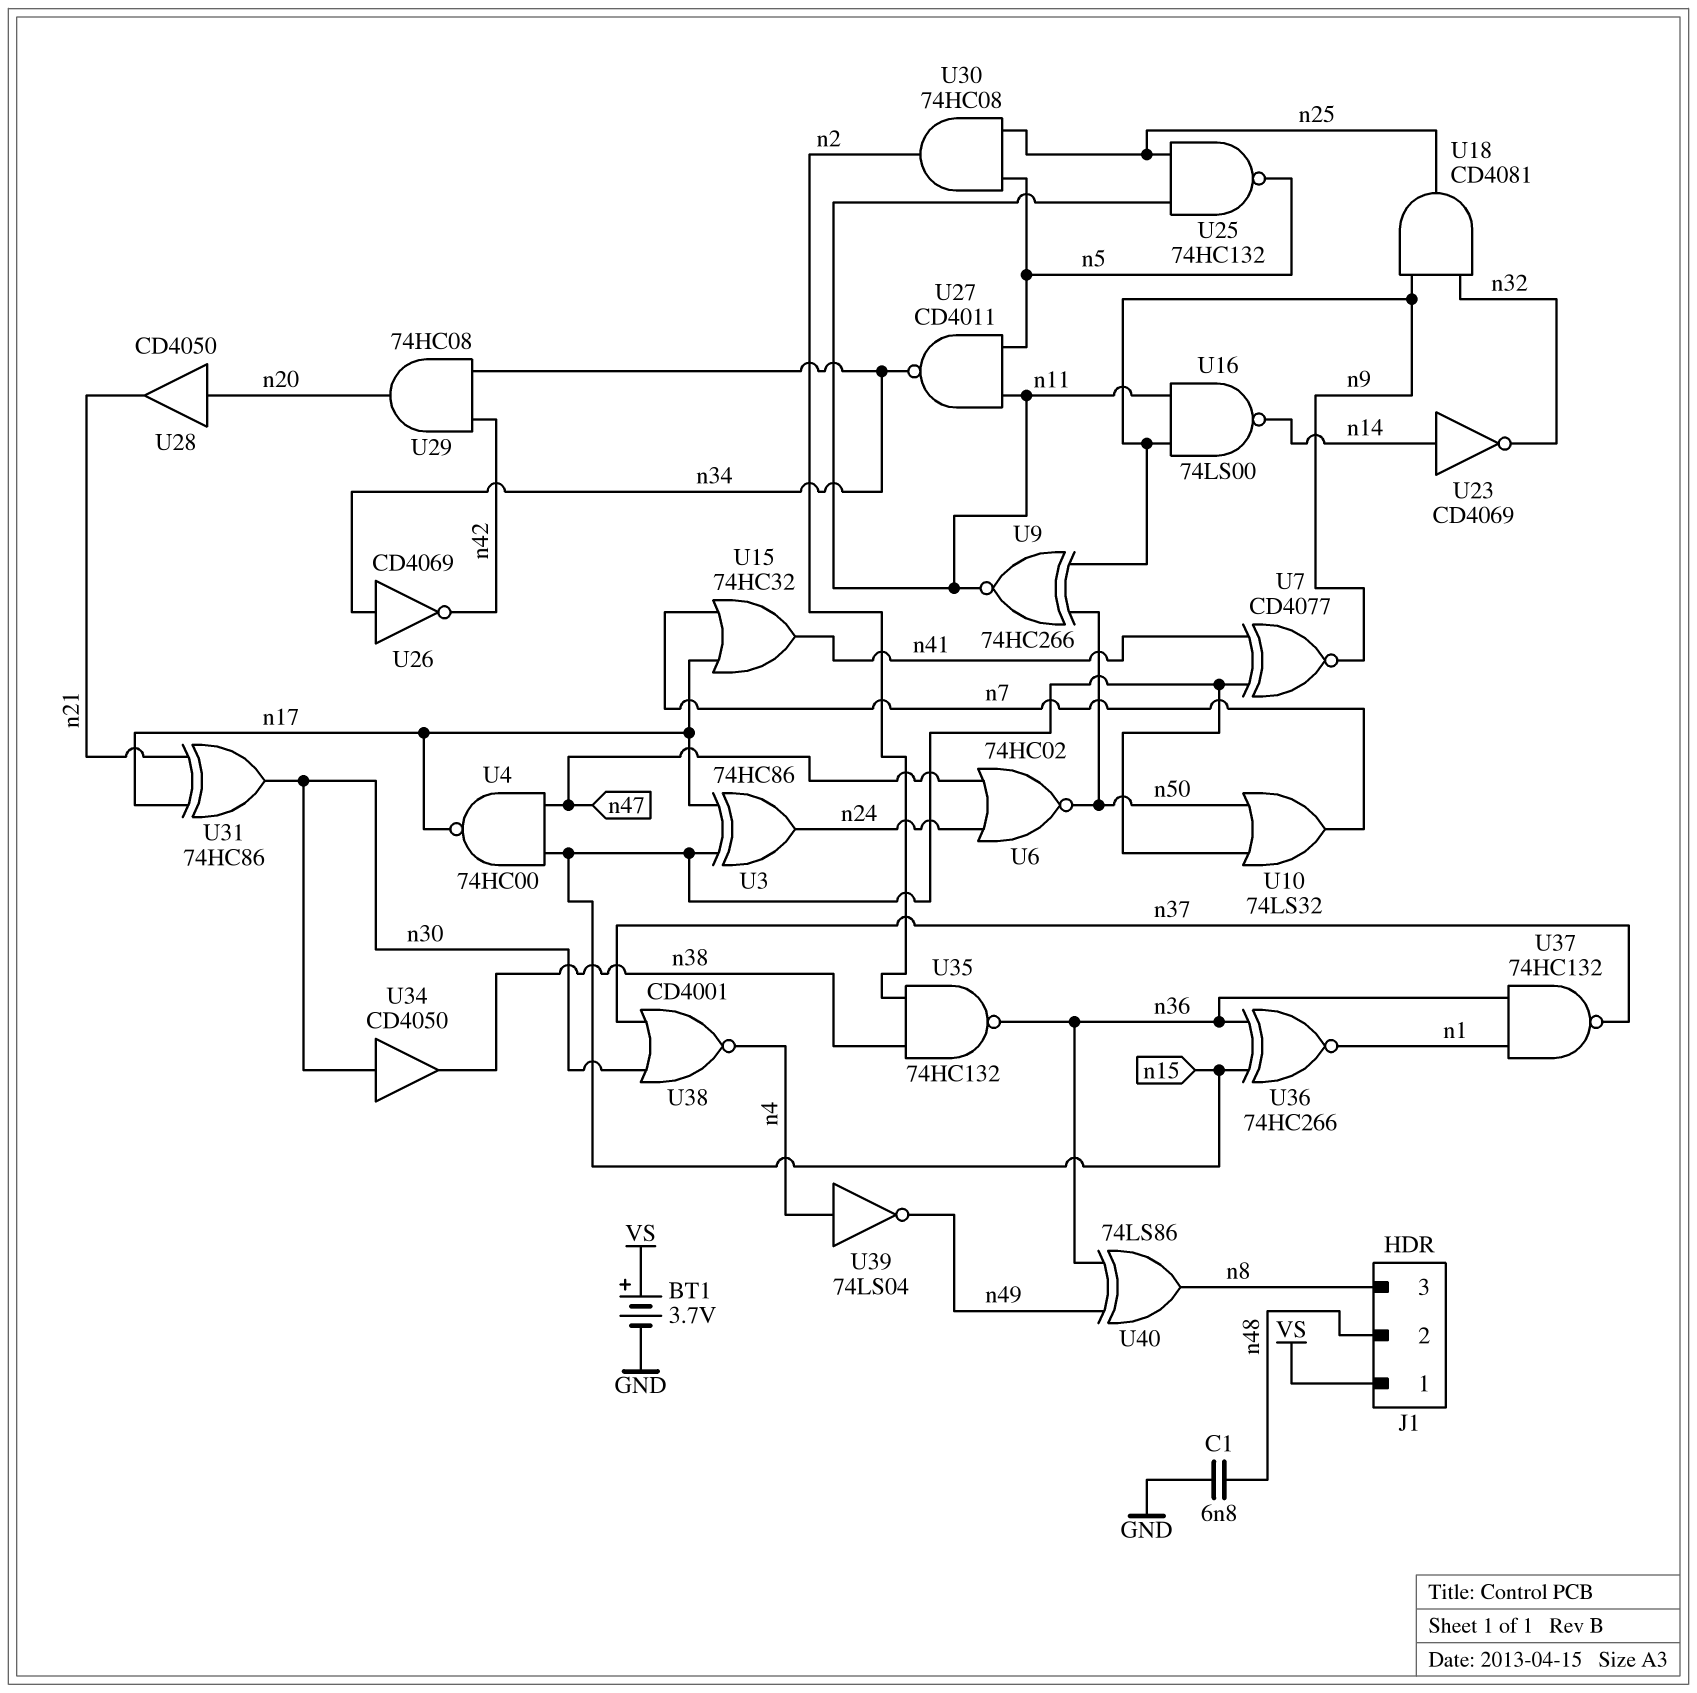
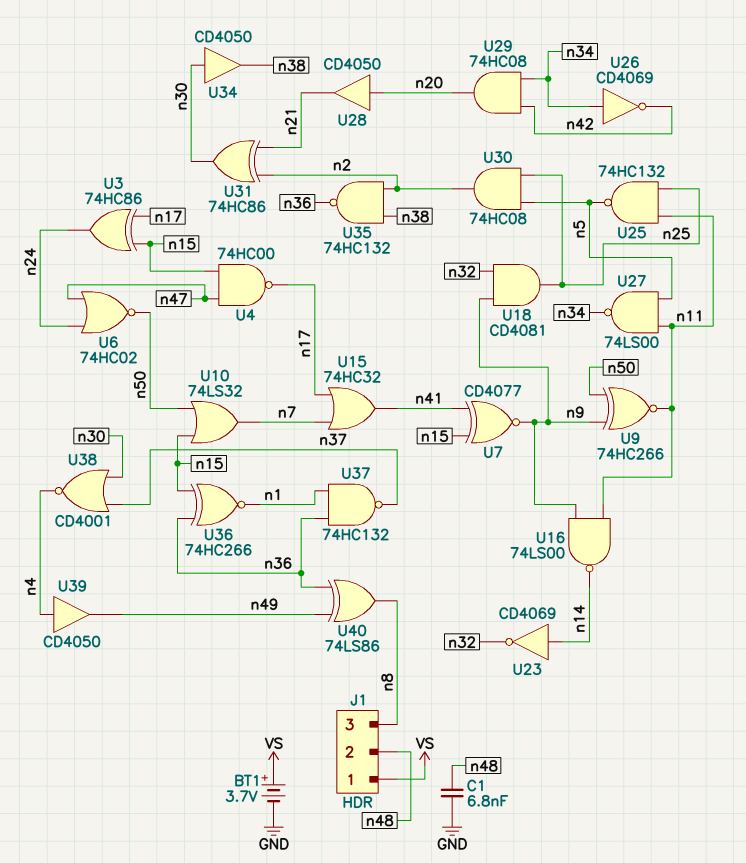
U27: NAND CD4011 (in n5, in n11, out n34) -> NAND 74LS00 (in n5, in n11, out n34)
U31: XOR 74HC86 (in n17, in n21, out n30) -> XOR 74HC86 (in n2, in n21, out n30)
U39: NOT 74LS04 (in n4, out n49) -> buffer CD4050 (in n4, out n49)

